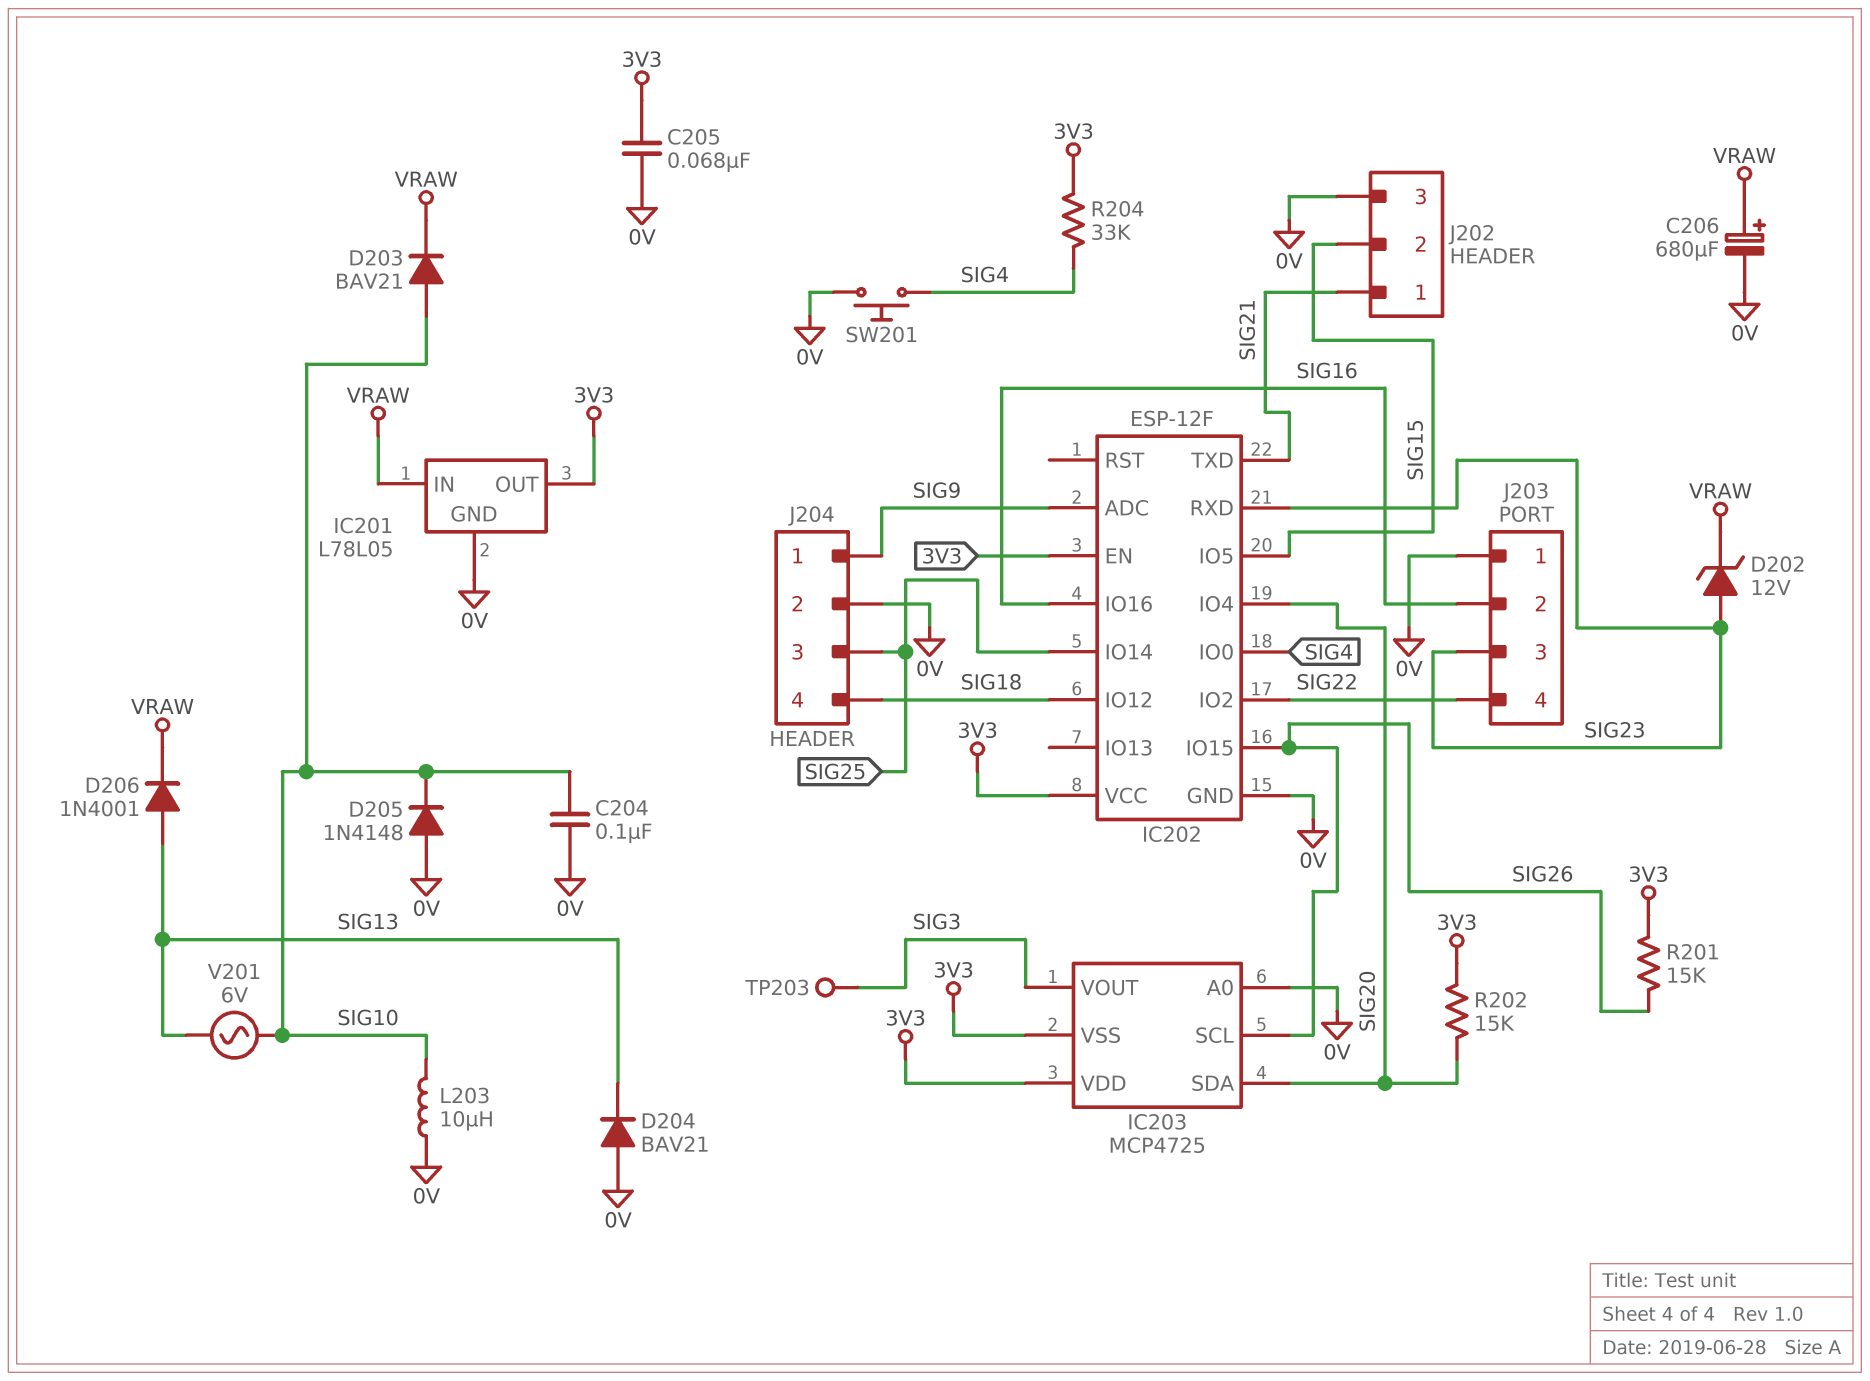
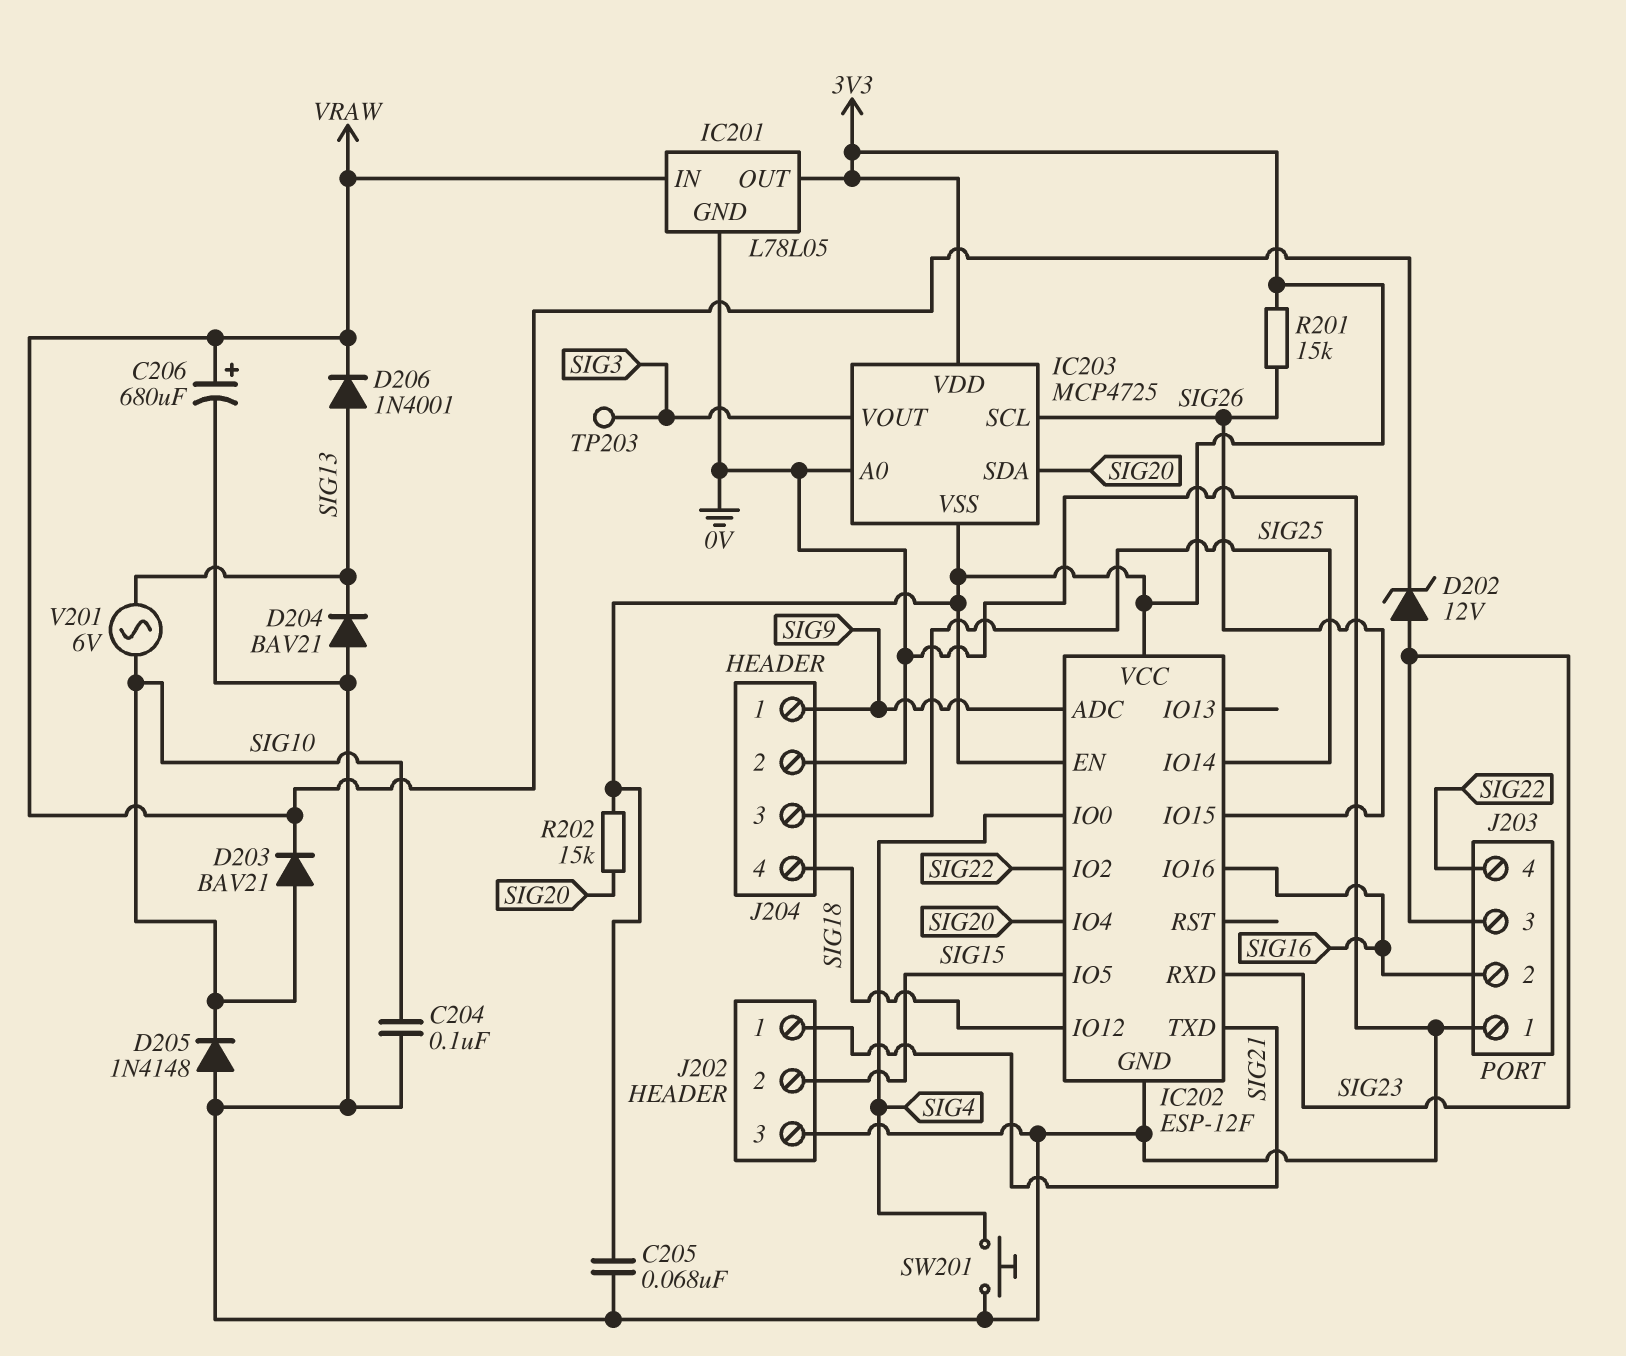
L203: 10uH (0V, SIG10) -> none
R204: 33k (3V3, SIG4) -> none

